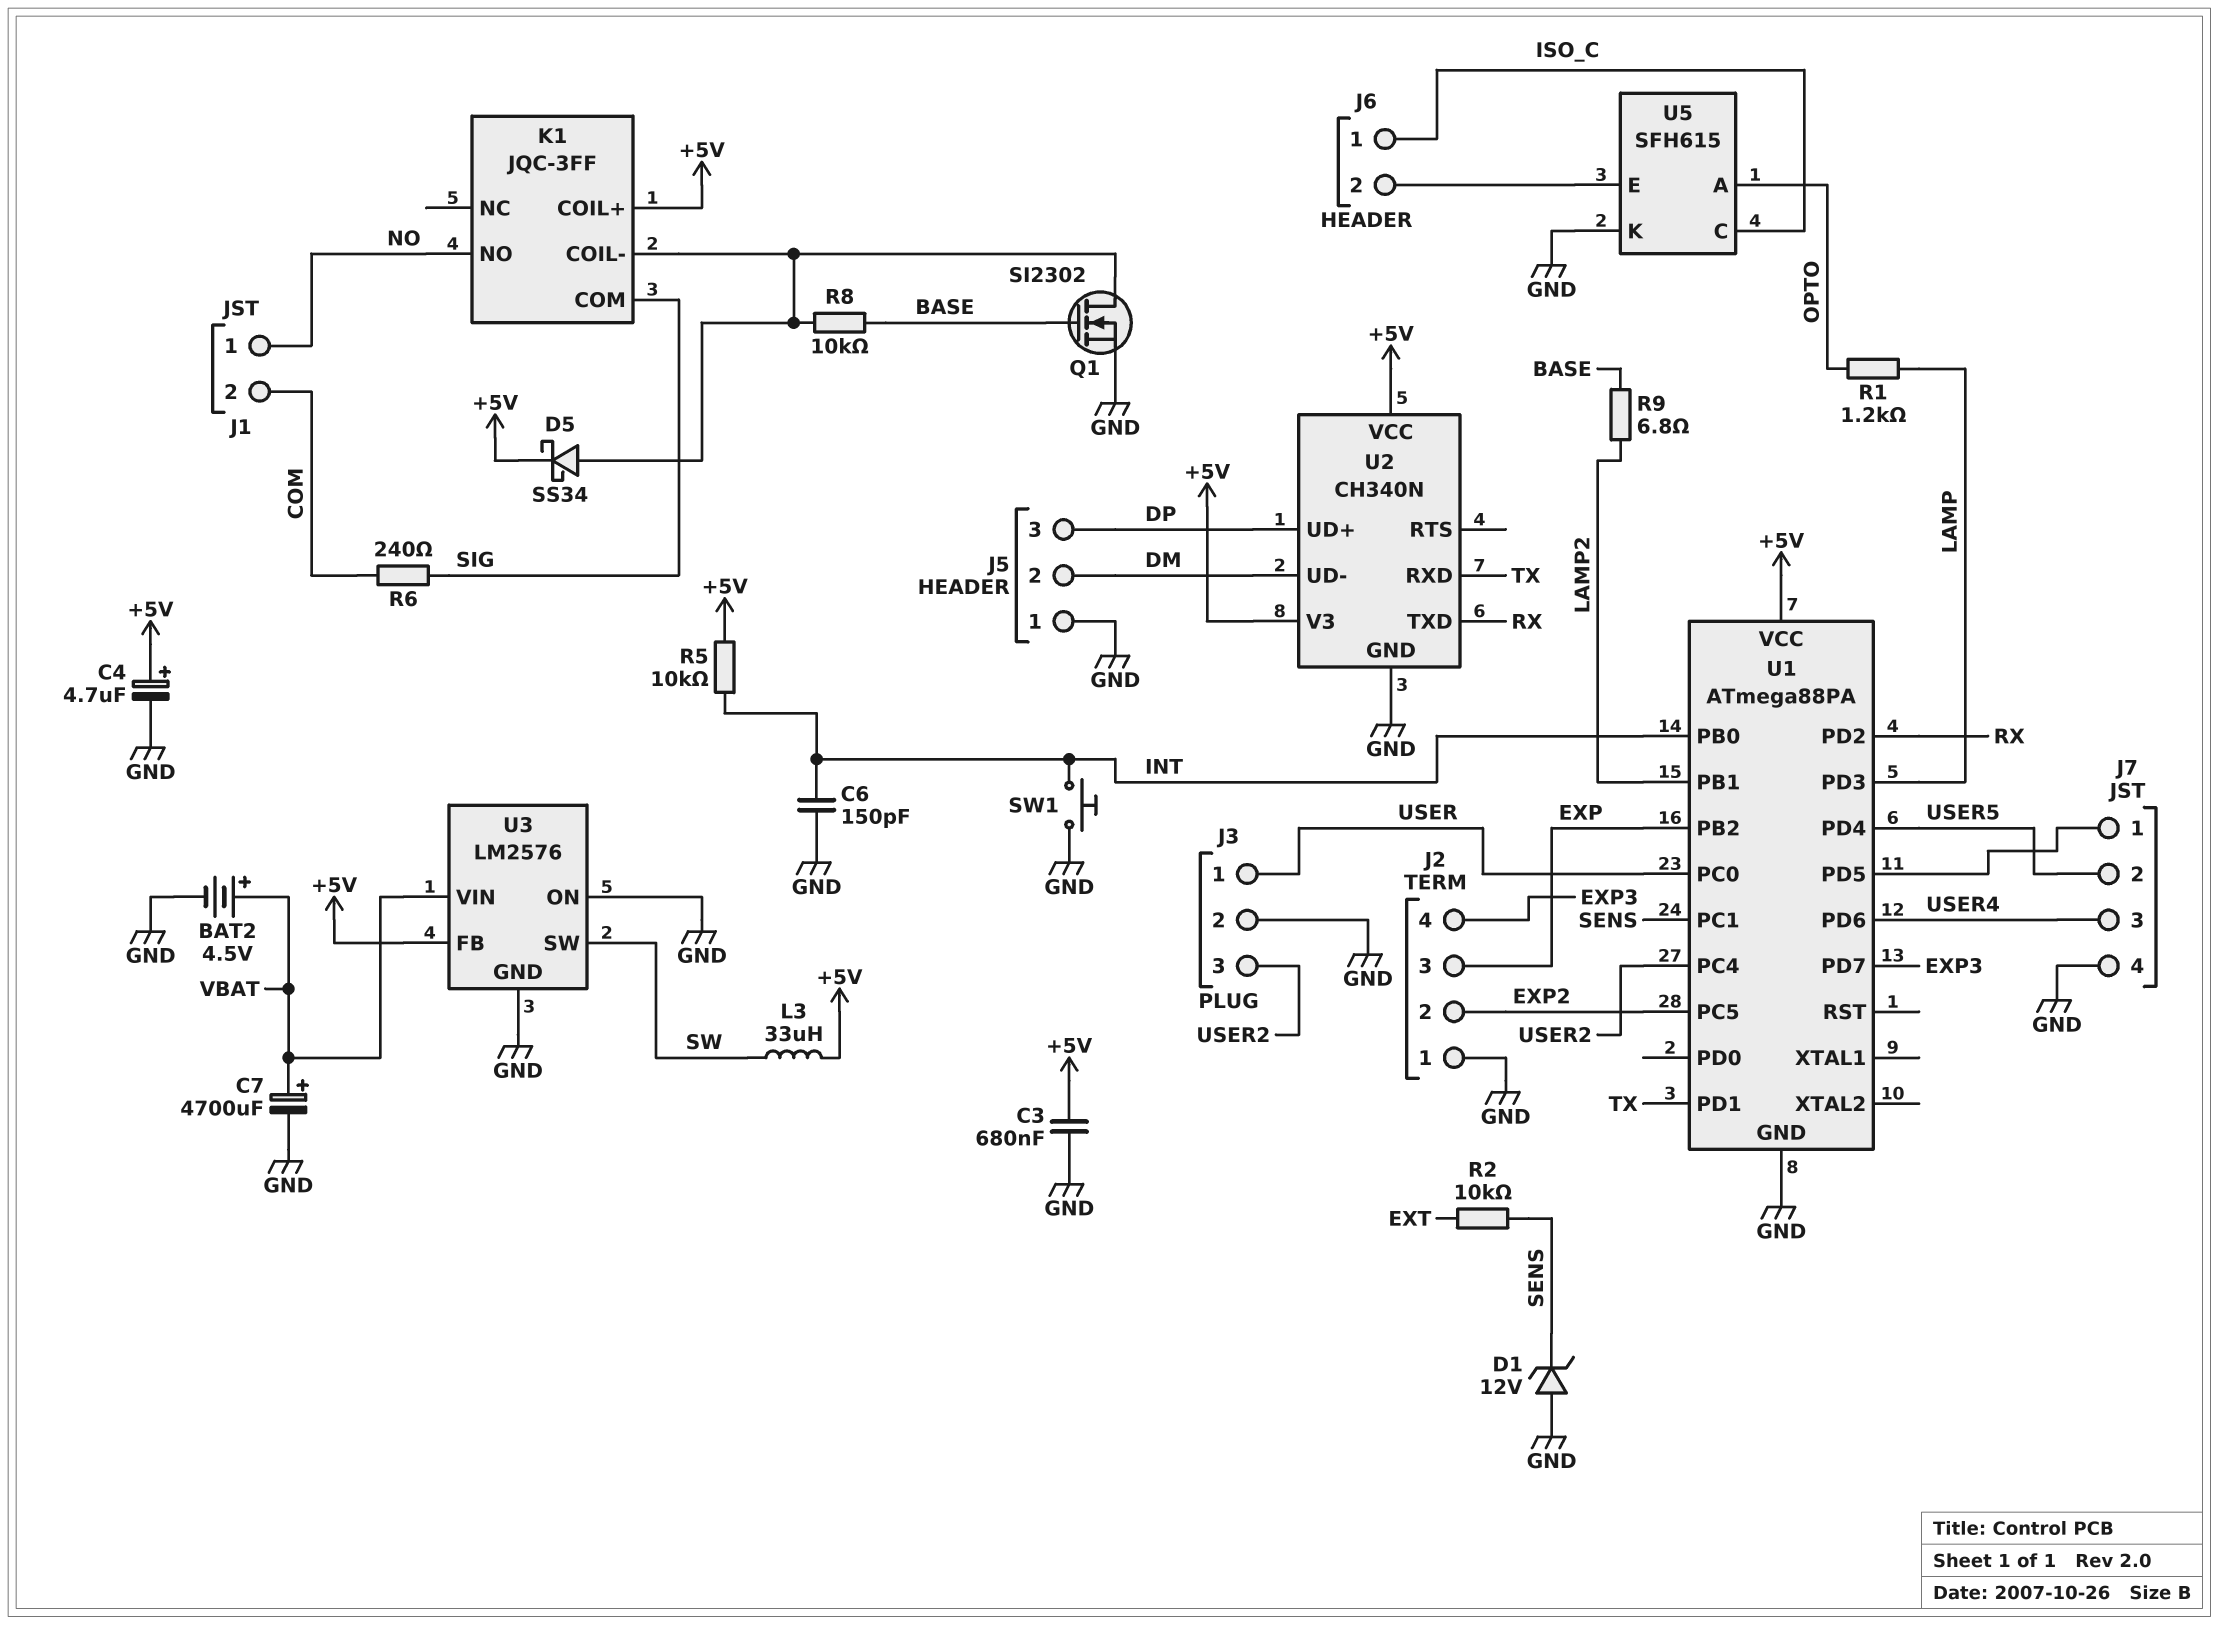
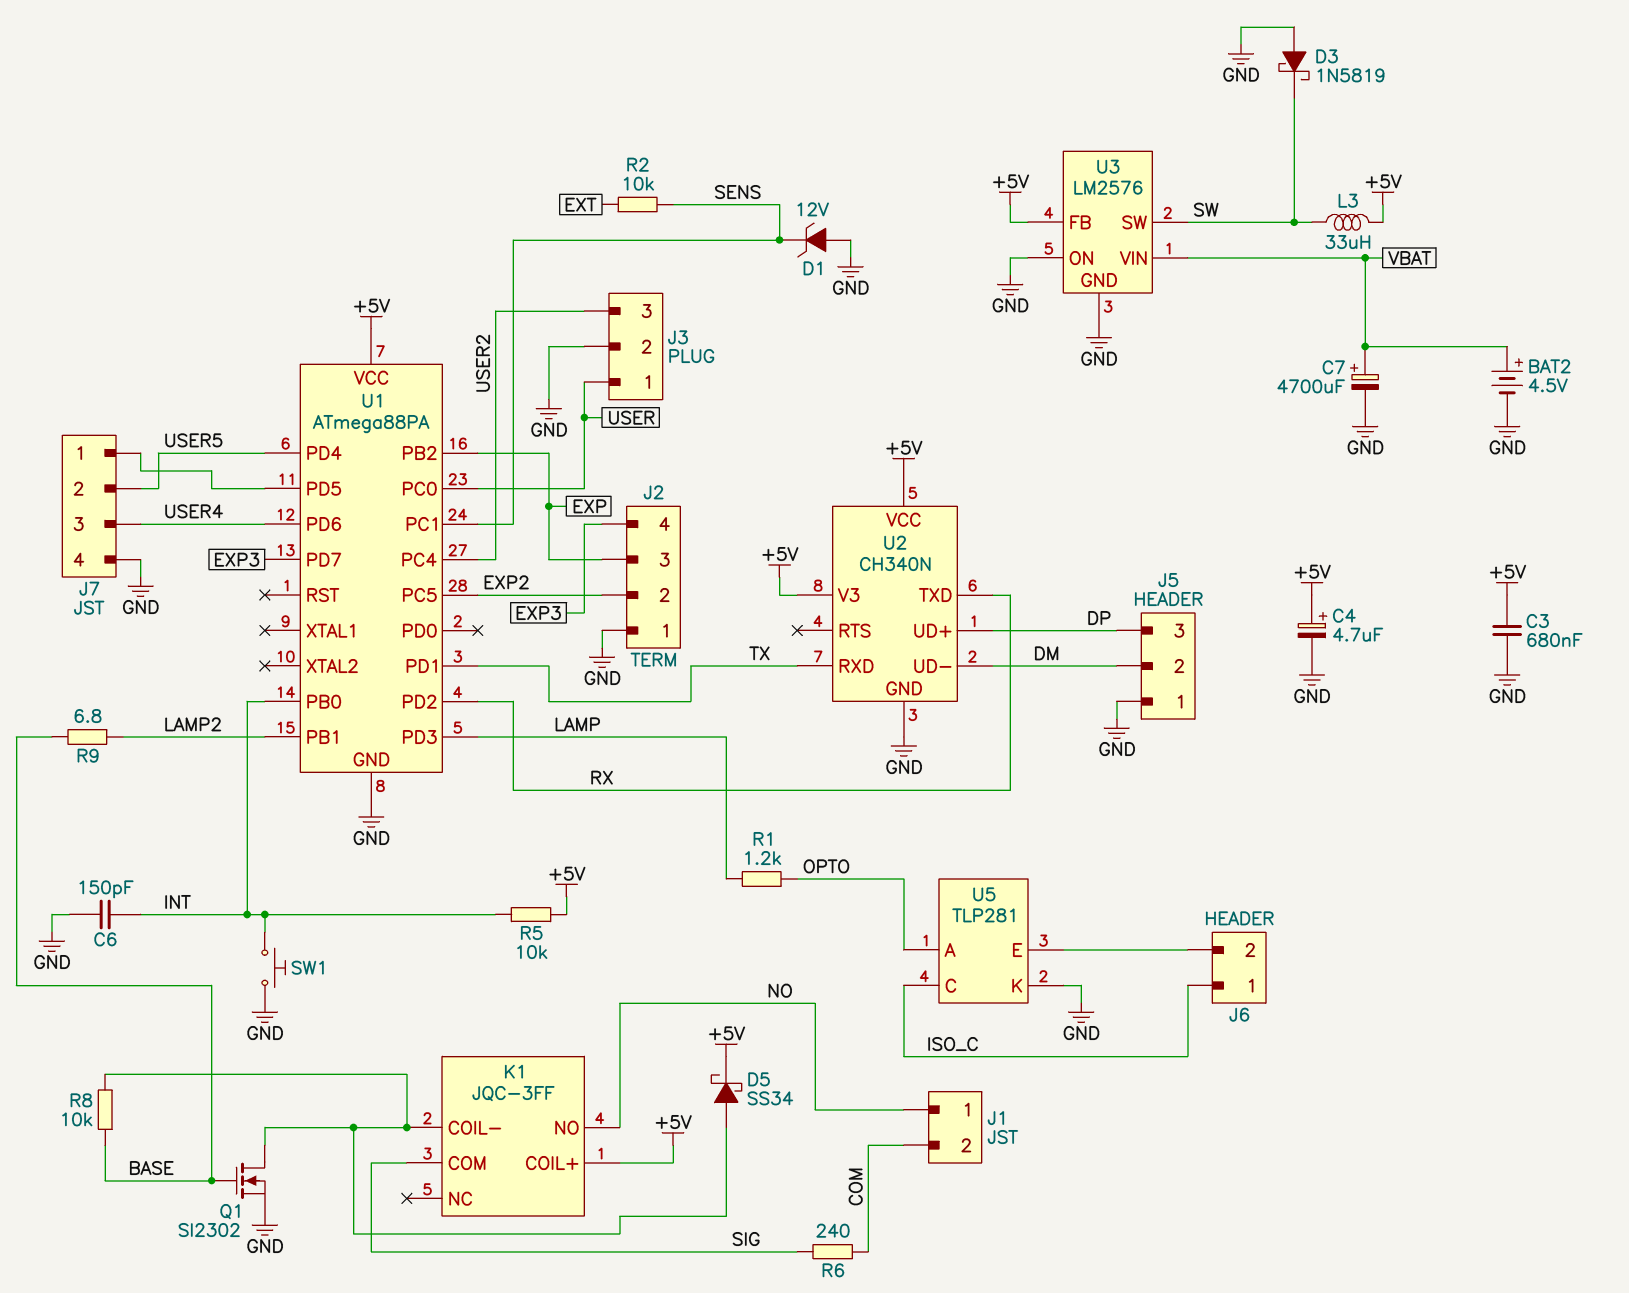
D3: none -> schottky 1N5819 (A GND, K SW)
U5: SFH615 -> TLP281

